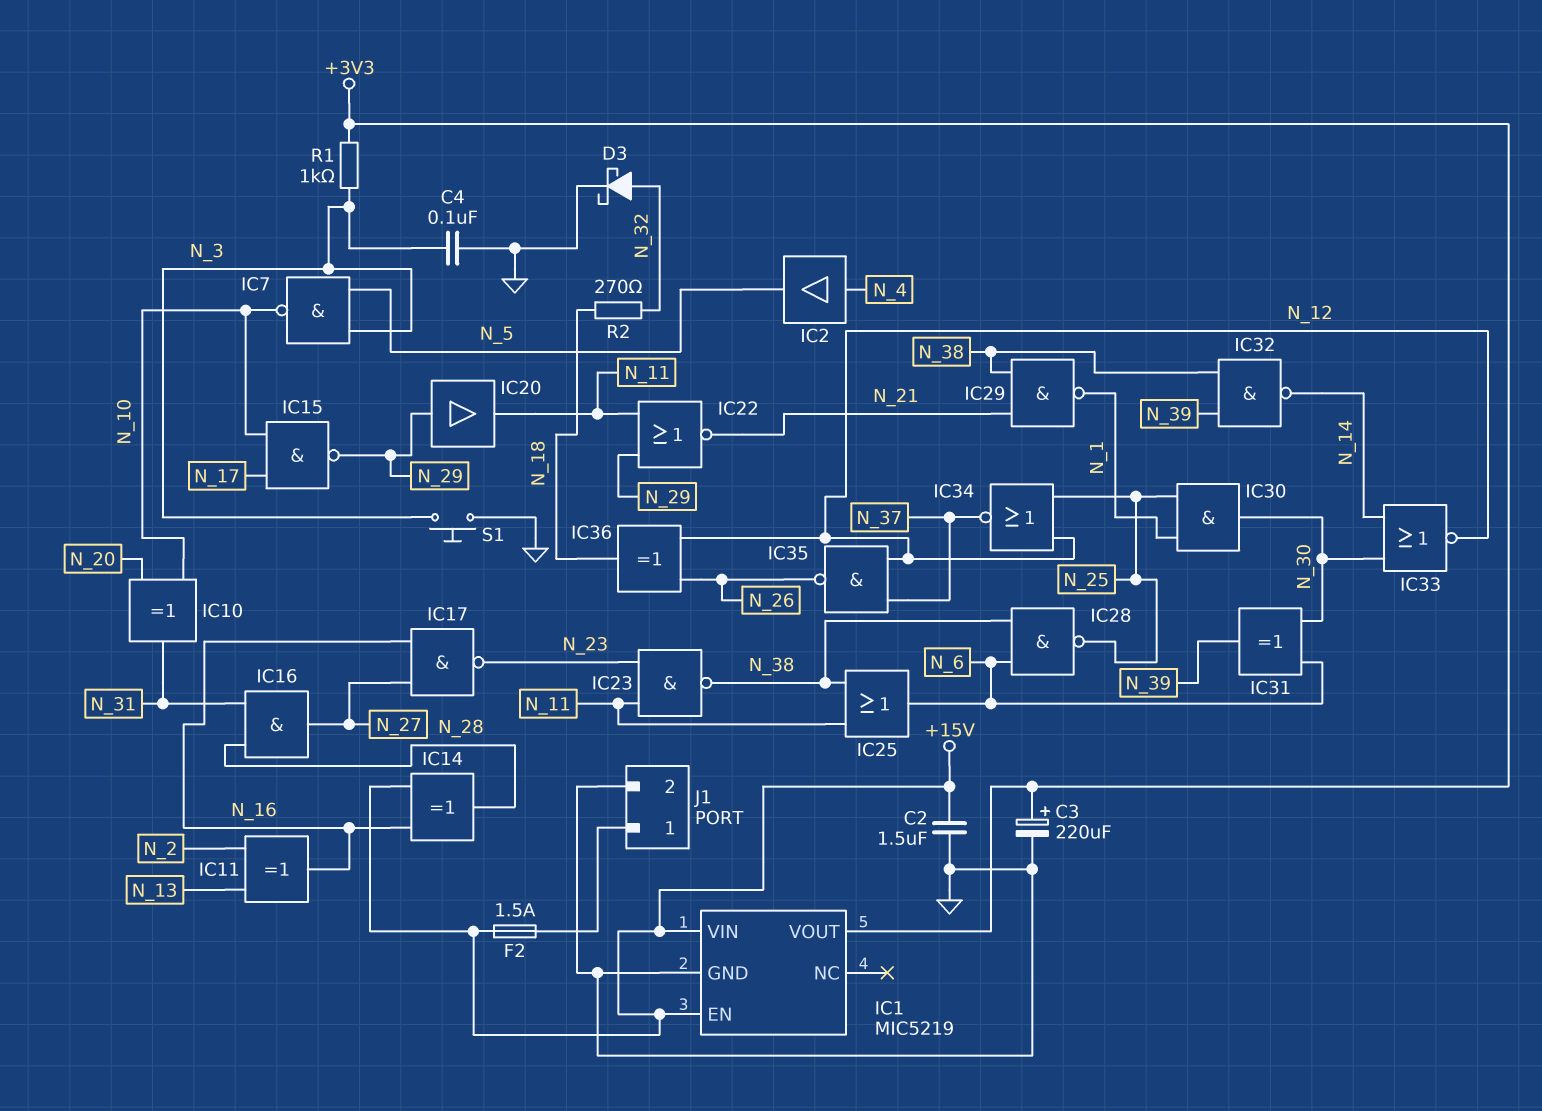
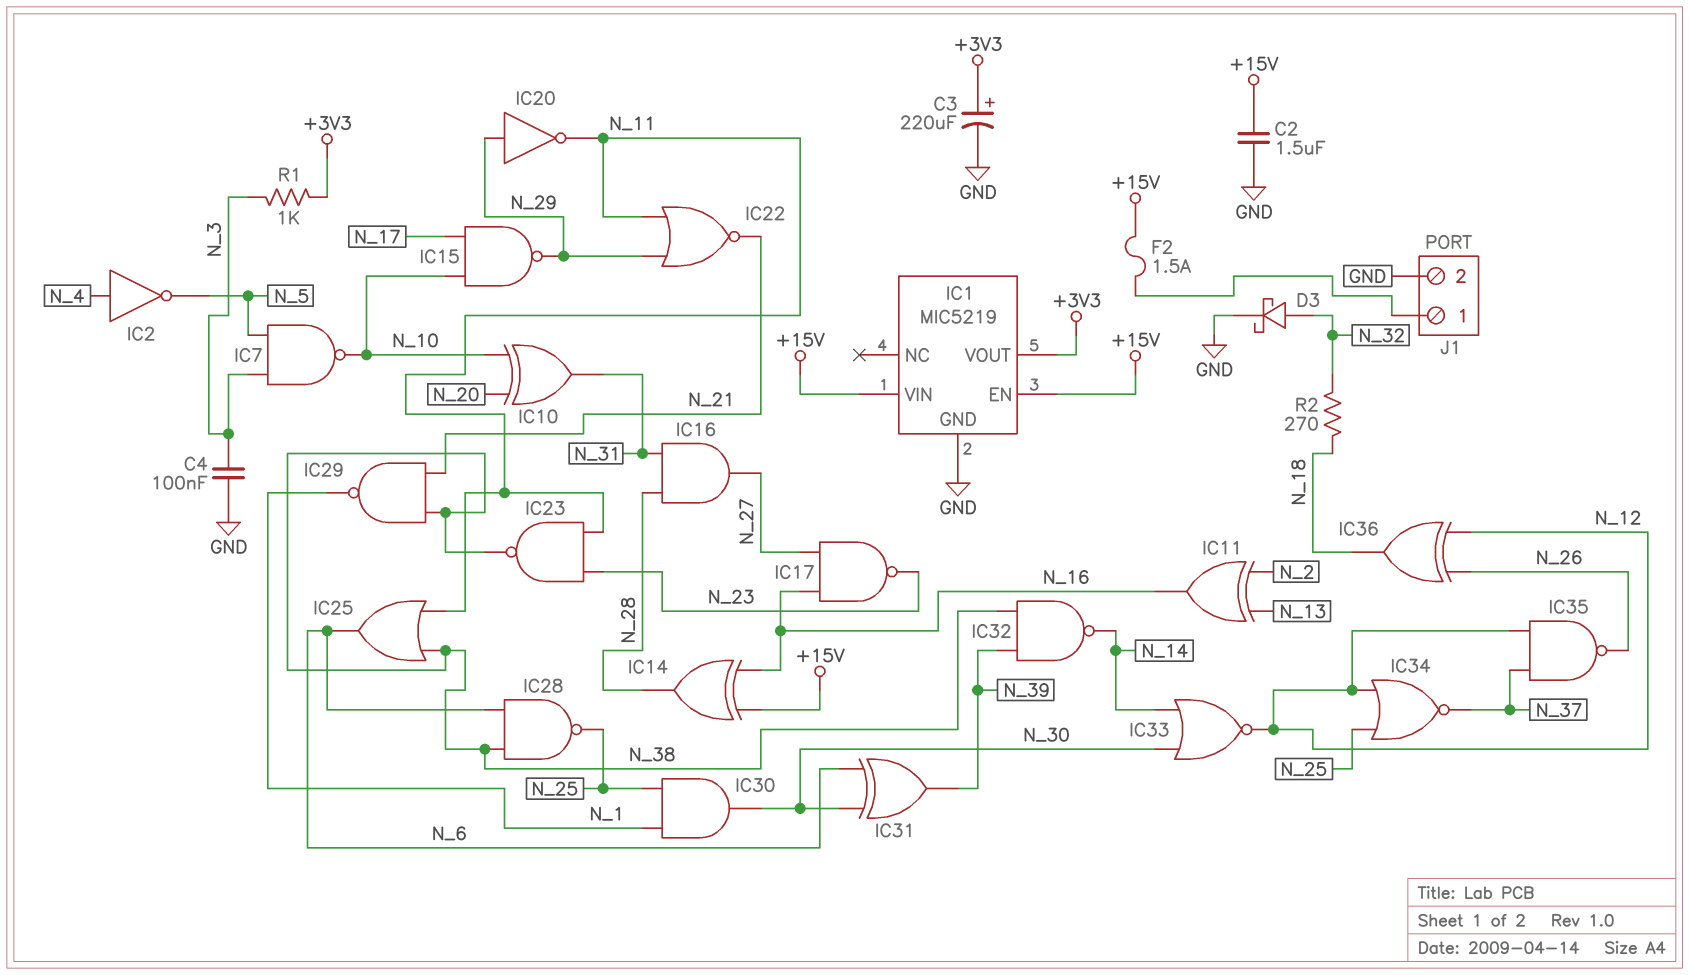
IC2: buffer (in N_4, out N_5) -> NOT (in N_4, out N_5)
IC20: buffer (in N_29, out N_11) -> NOT (in N_29, out N_11)
S1: button (GND, N_3) -> none

